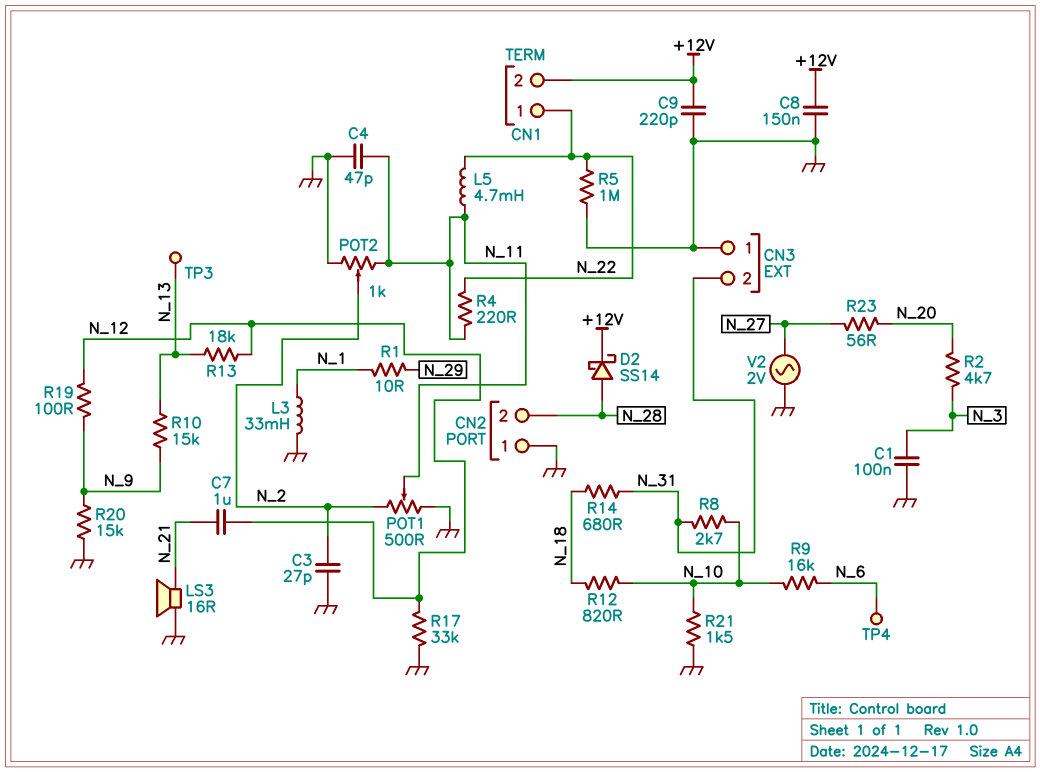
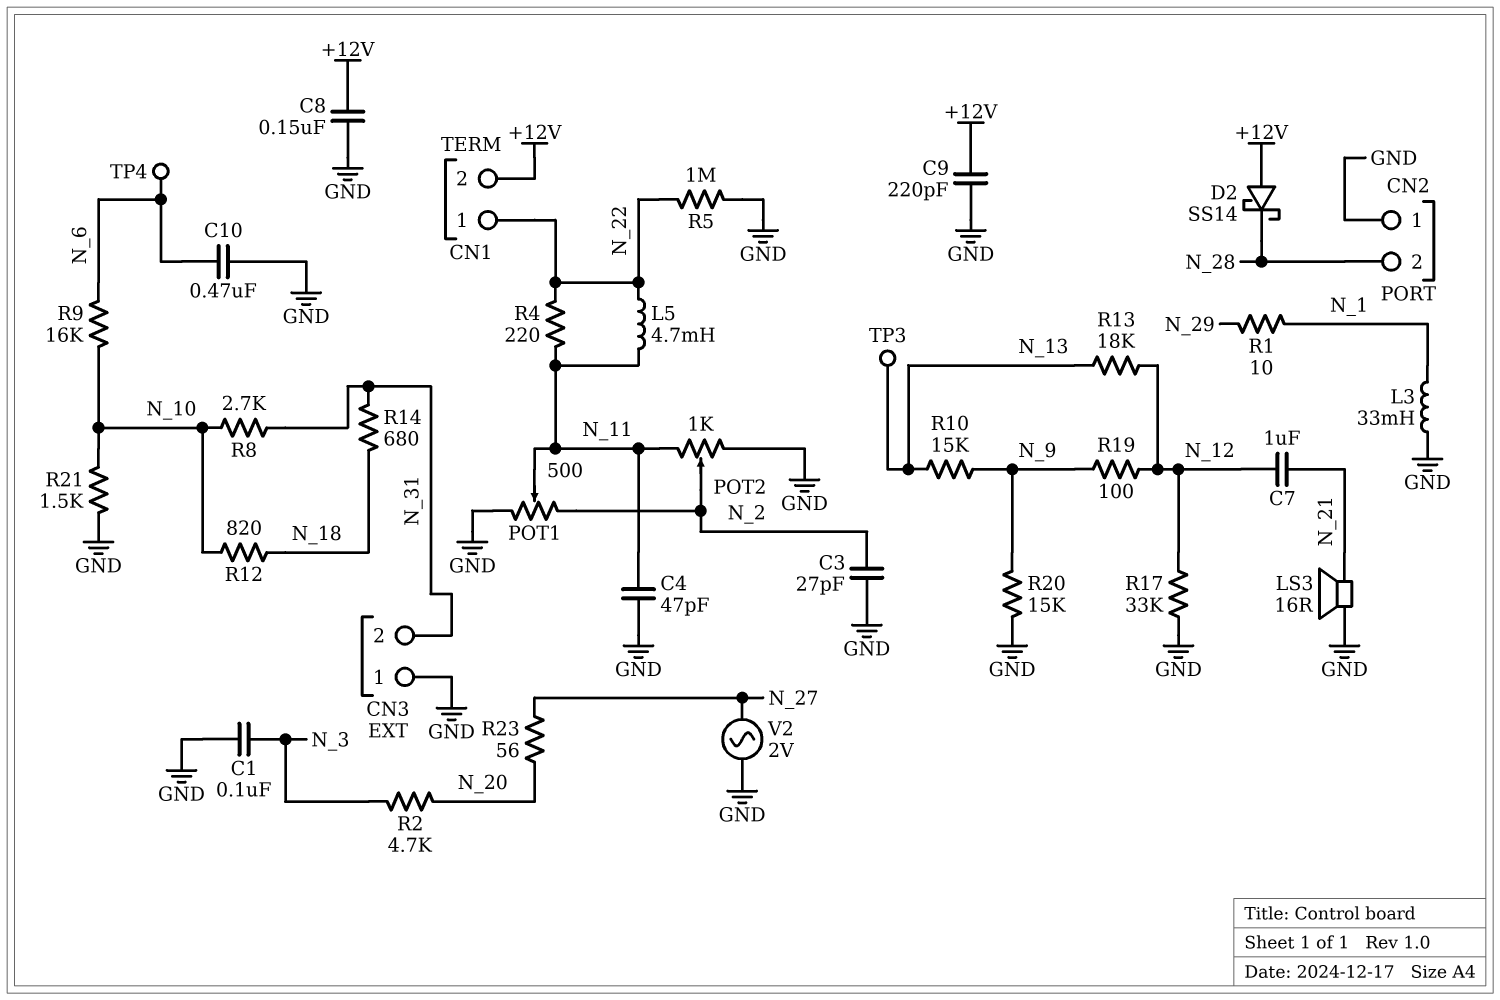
C10: none -> 470nF (GND, N_6)
D2: schottky SS14 (A N_28, K +12V) -> schottky SS14 (A +12V, K N_28)

